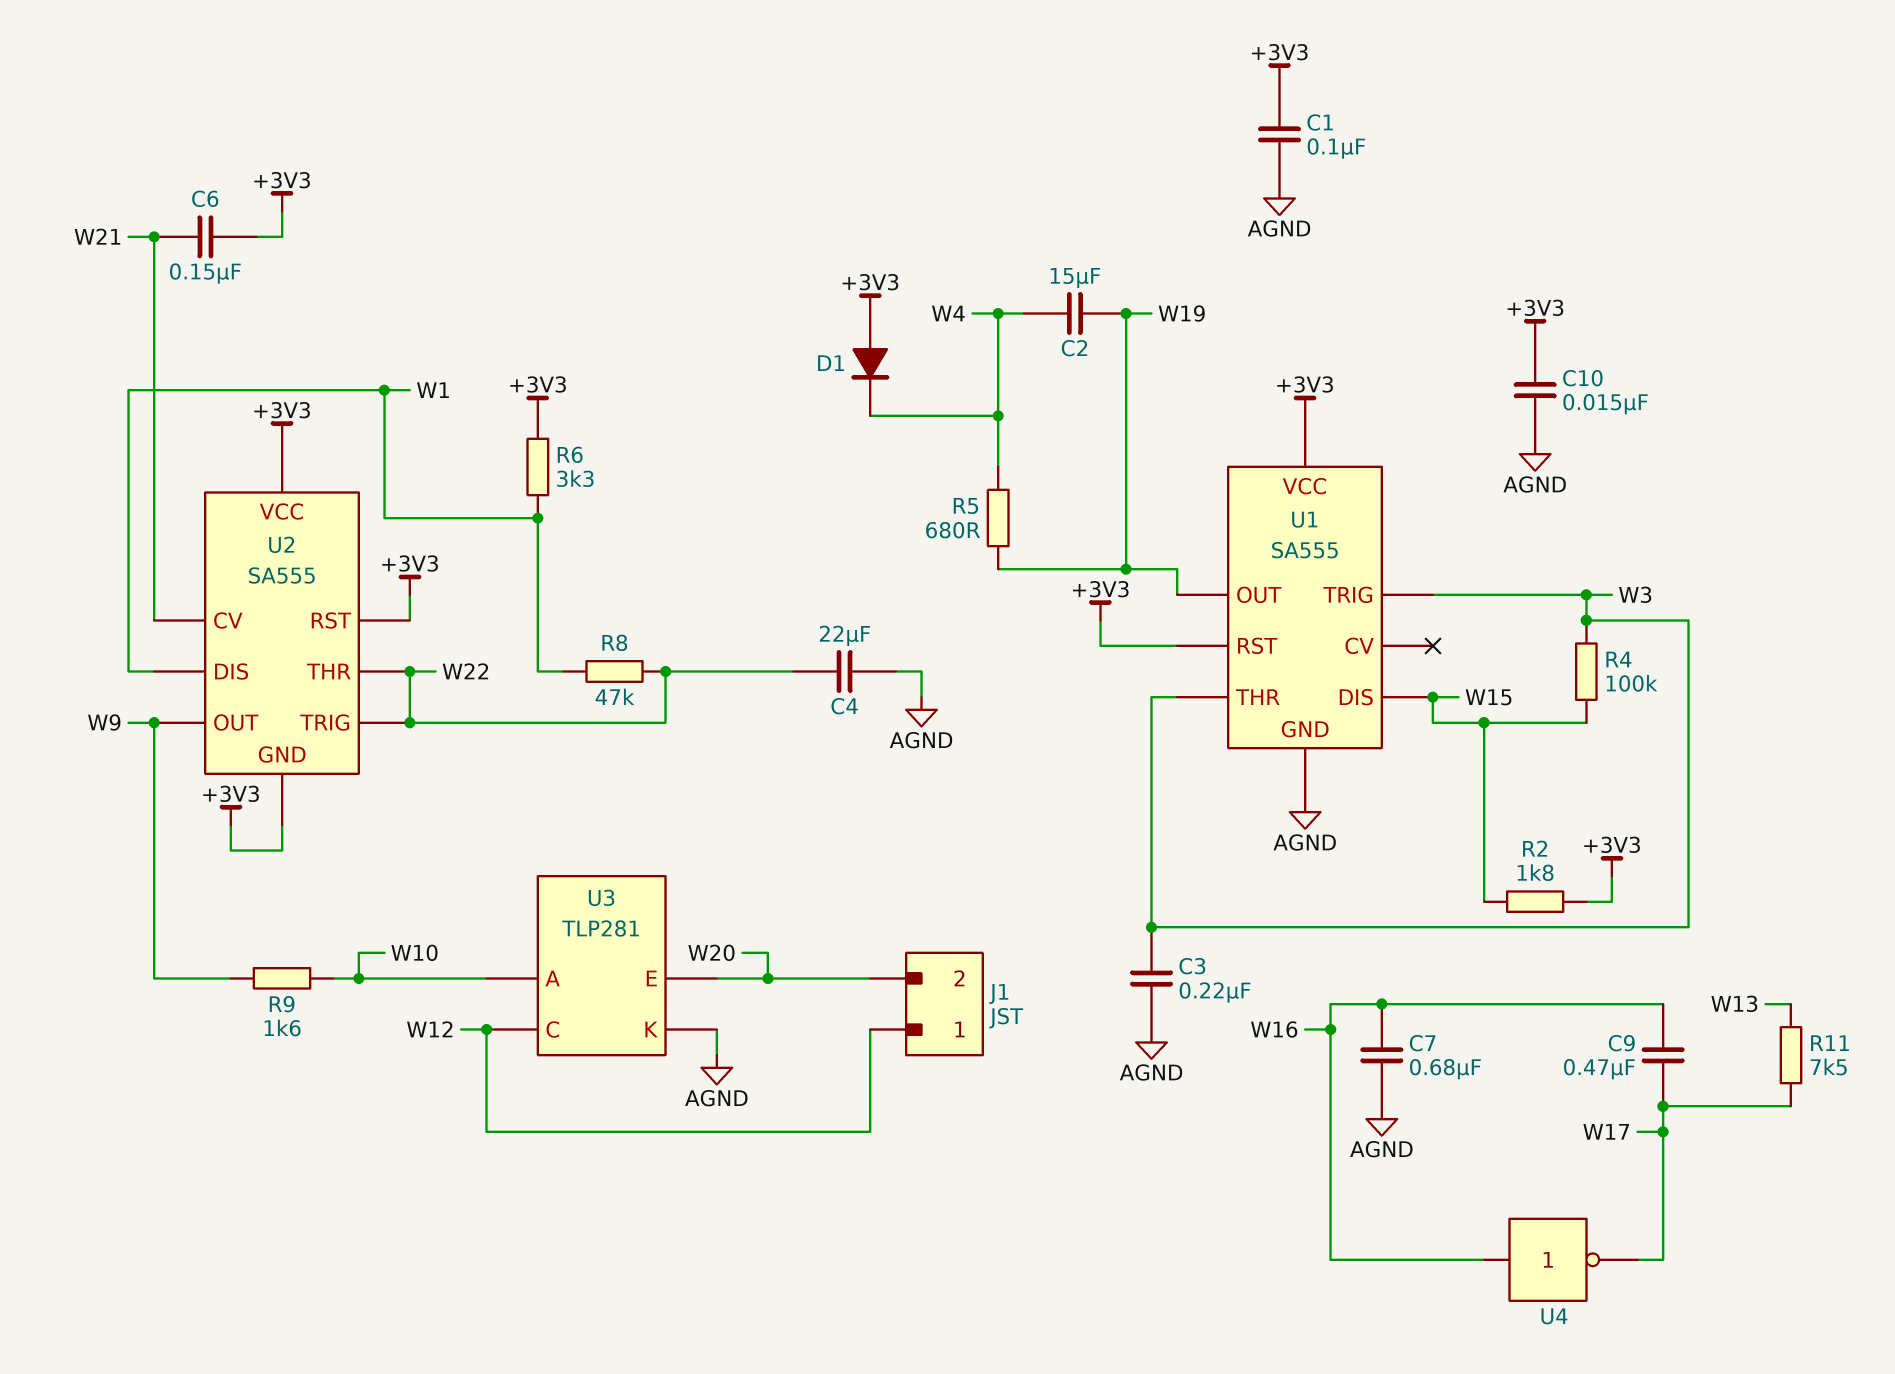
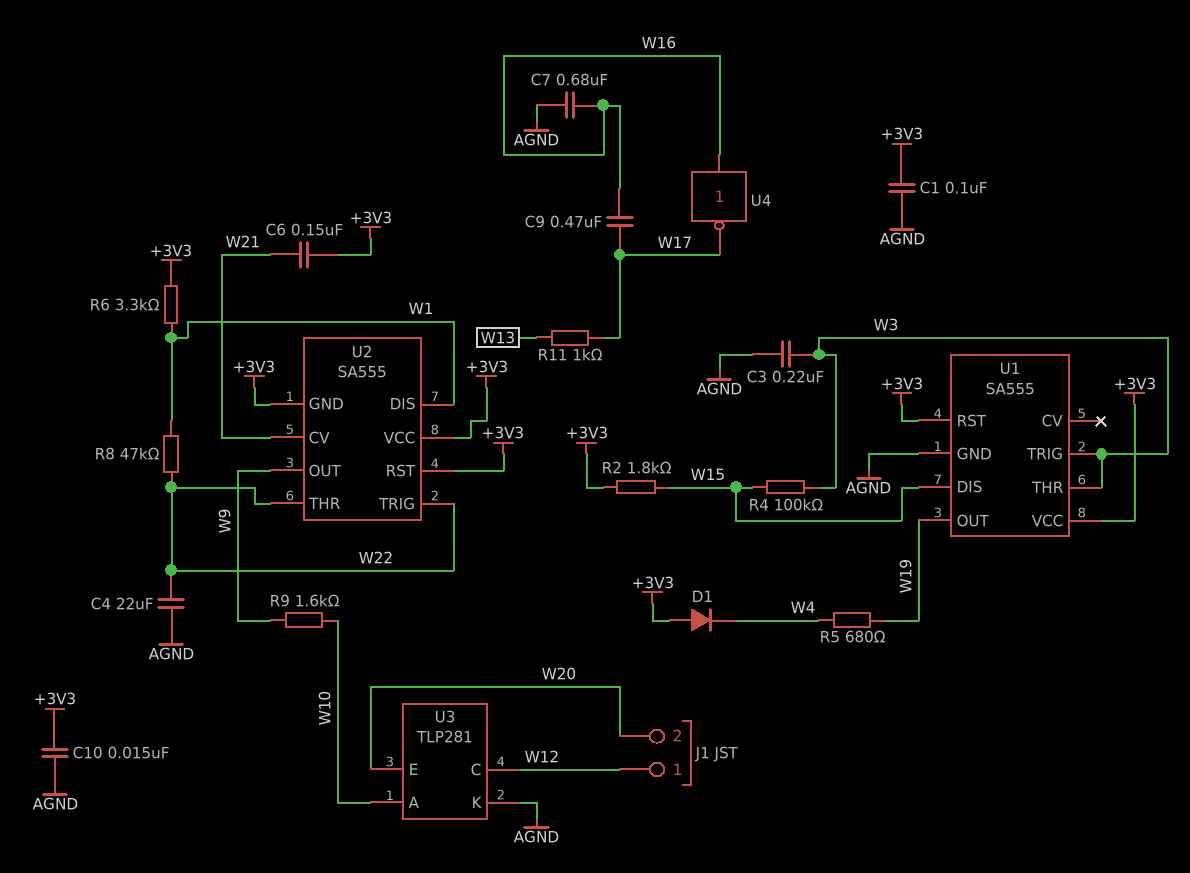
C2: 15uF (W4, W19) -> none
R11: 7.5k (W13, W17) -> 1k (W13, W17)

